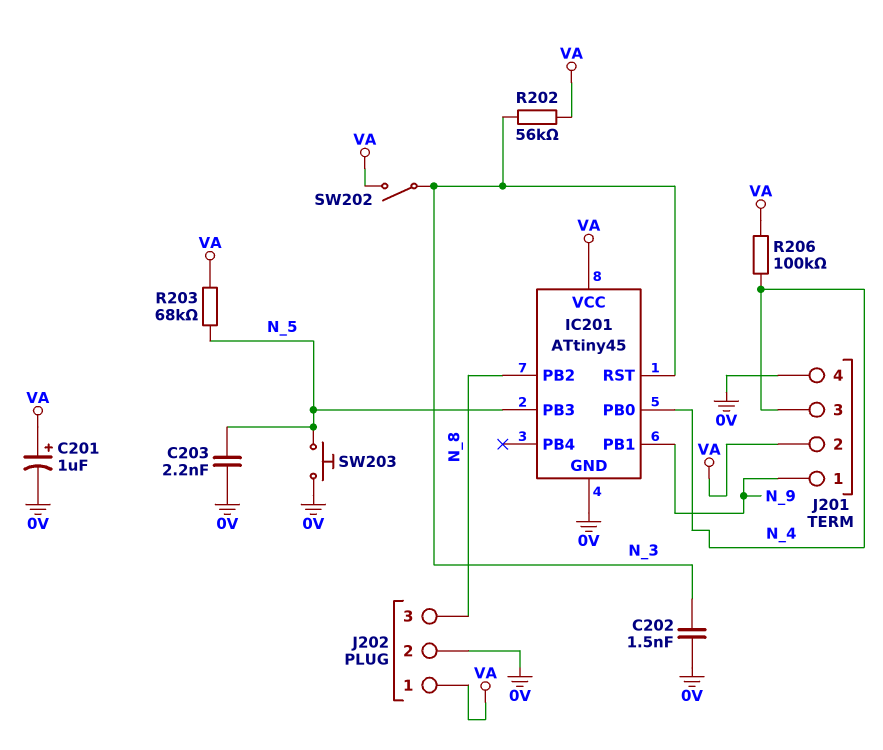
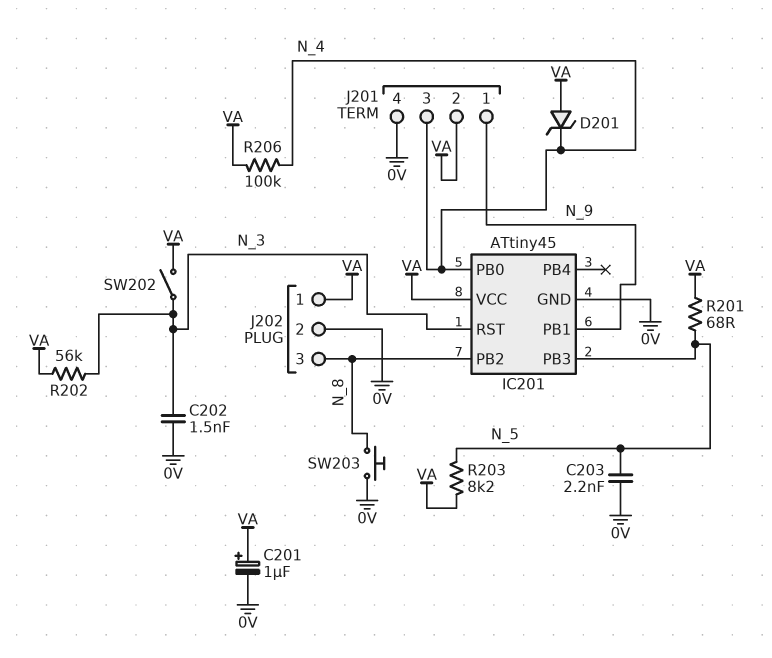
D201: none -> zener (A VA, K N_4)
R201: none -> 68 (N_5, VA)
R203: 68k (N_5, VA) -> 8.2k (N_5, VA)
SW203: button (0V, N_5) -> button (0V, N_8)

